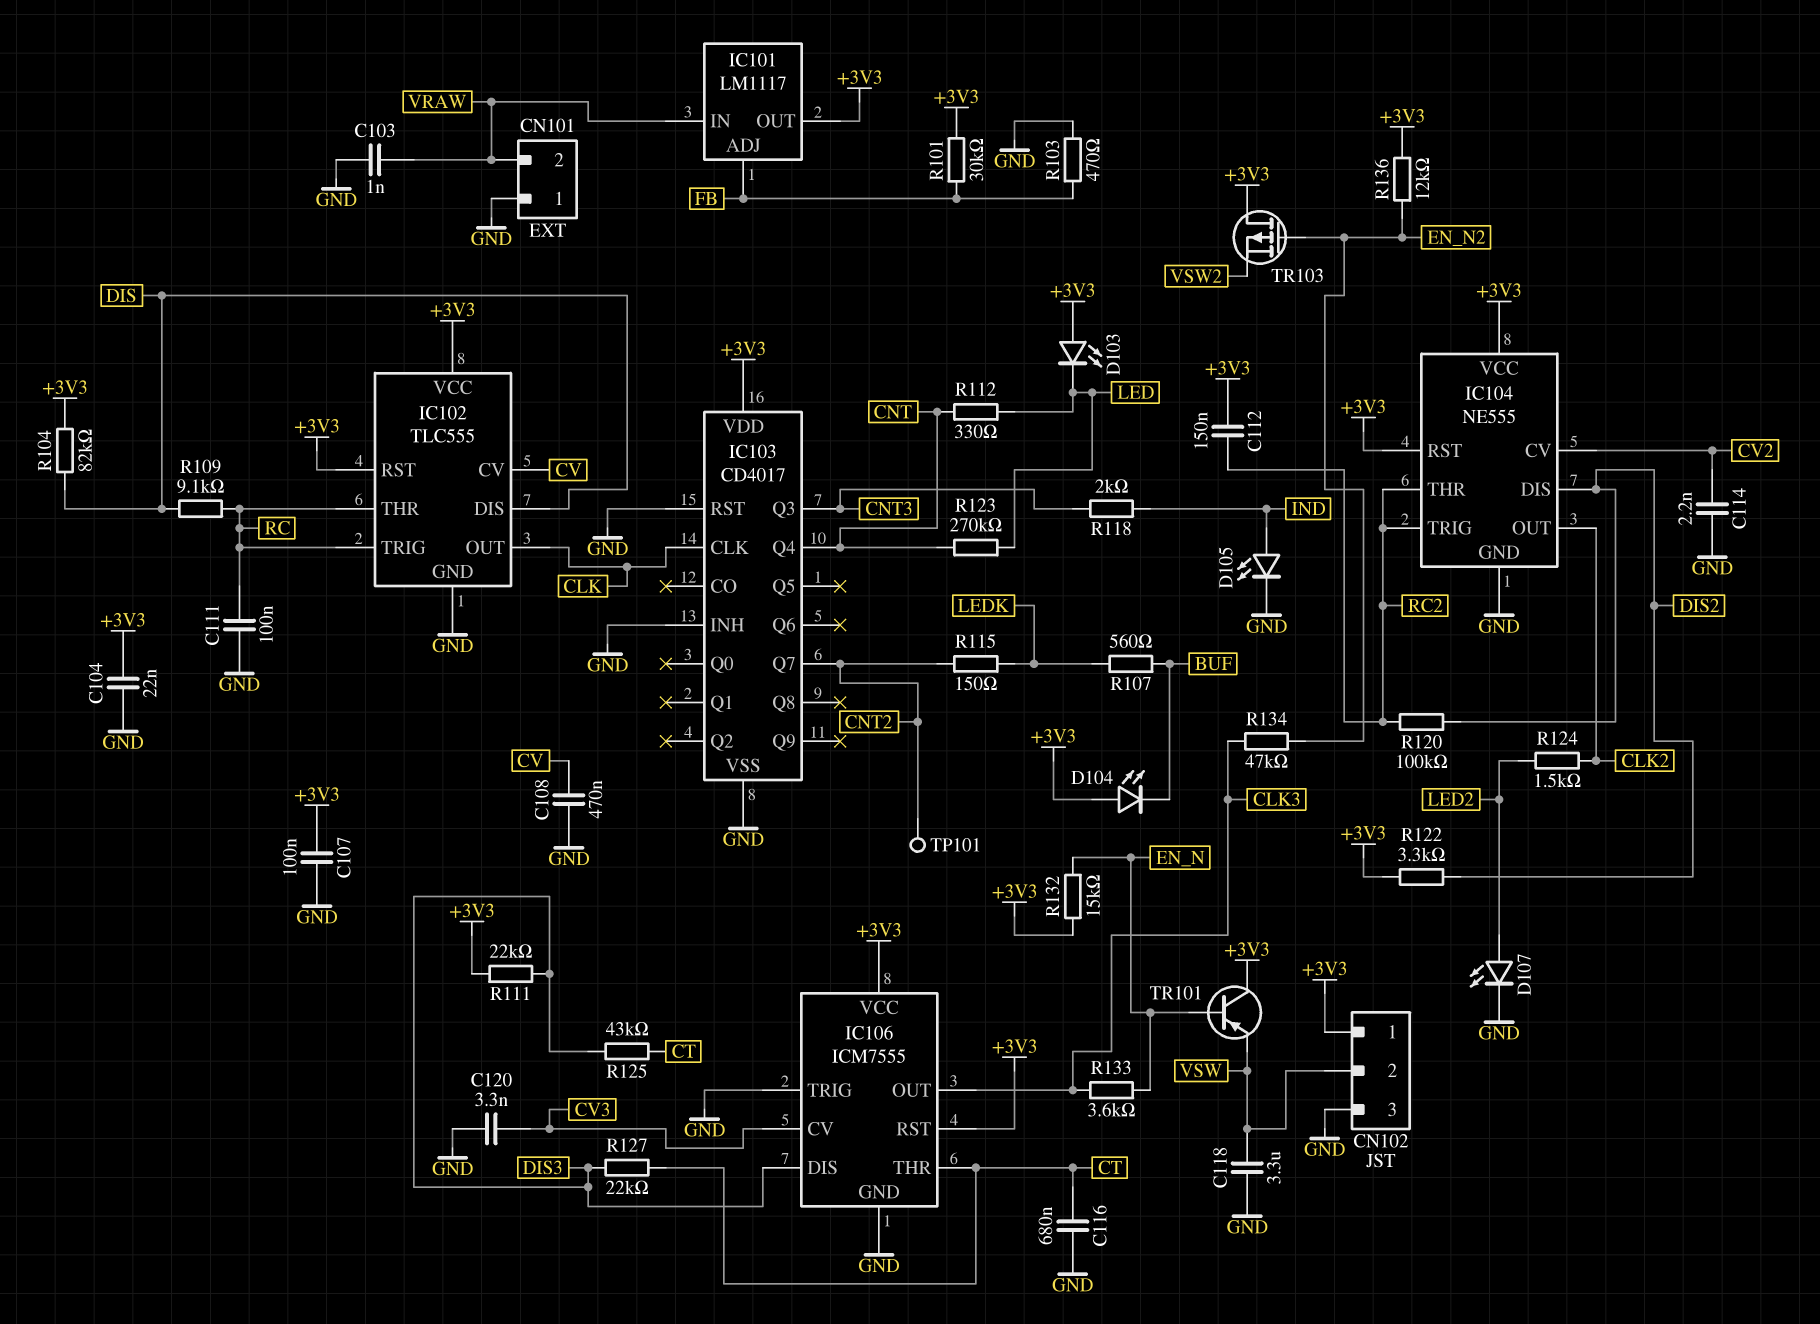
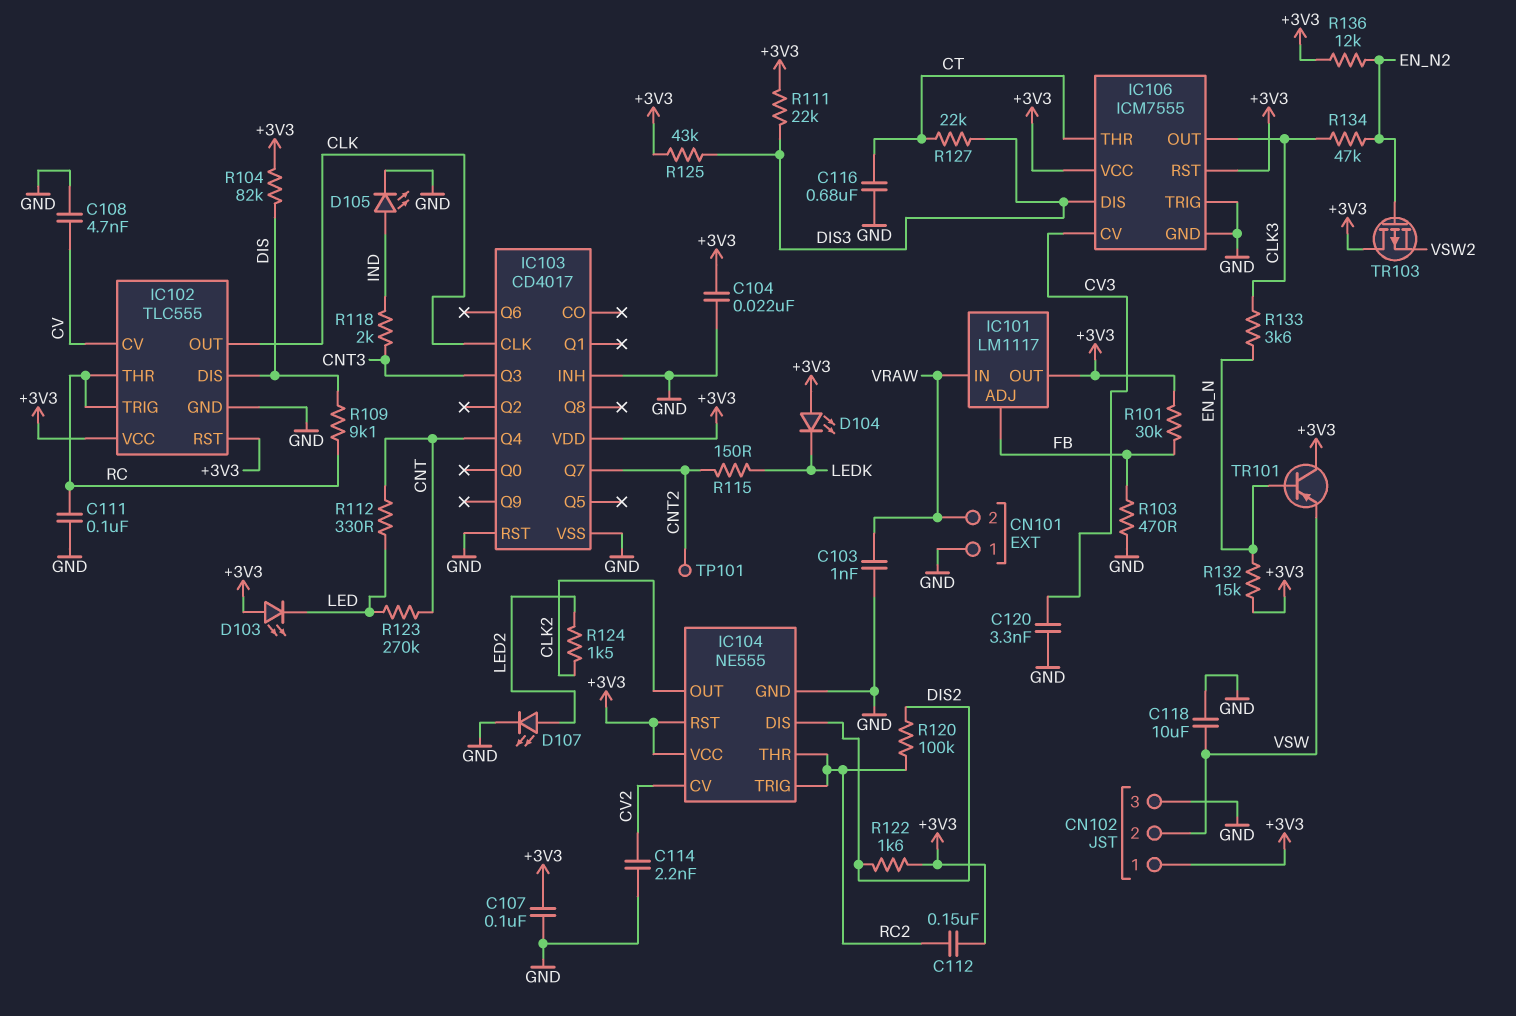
C108: 470nF (CV, GND) -> 4.7nF (CV, GND)
C118: 3.3uF (GND, VSW) -> 10uF (GND, VSW)
D104: LED (A +3V3, K BUF) -> LED (A +3V3, K LEDK)
R107: 560 (BUF, LEDK) -> none
R122: 3.3k (+3V3, DIS2) -> 1.6k (+3V3, DIS2)
R125: 43k (CT, DIS3) -> 43k (+3V3, DIS3)

